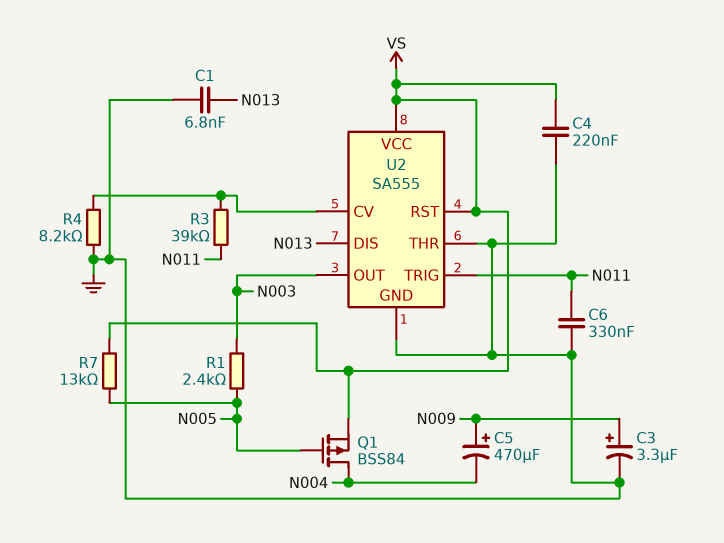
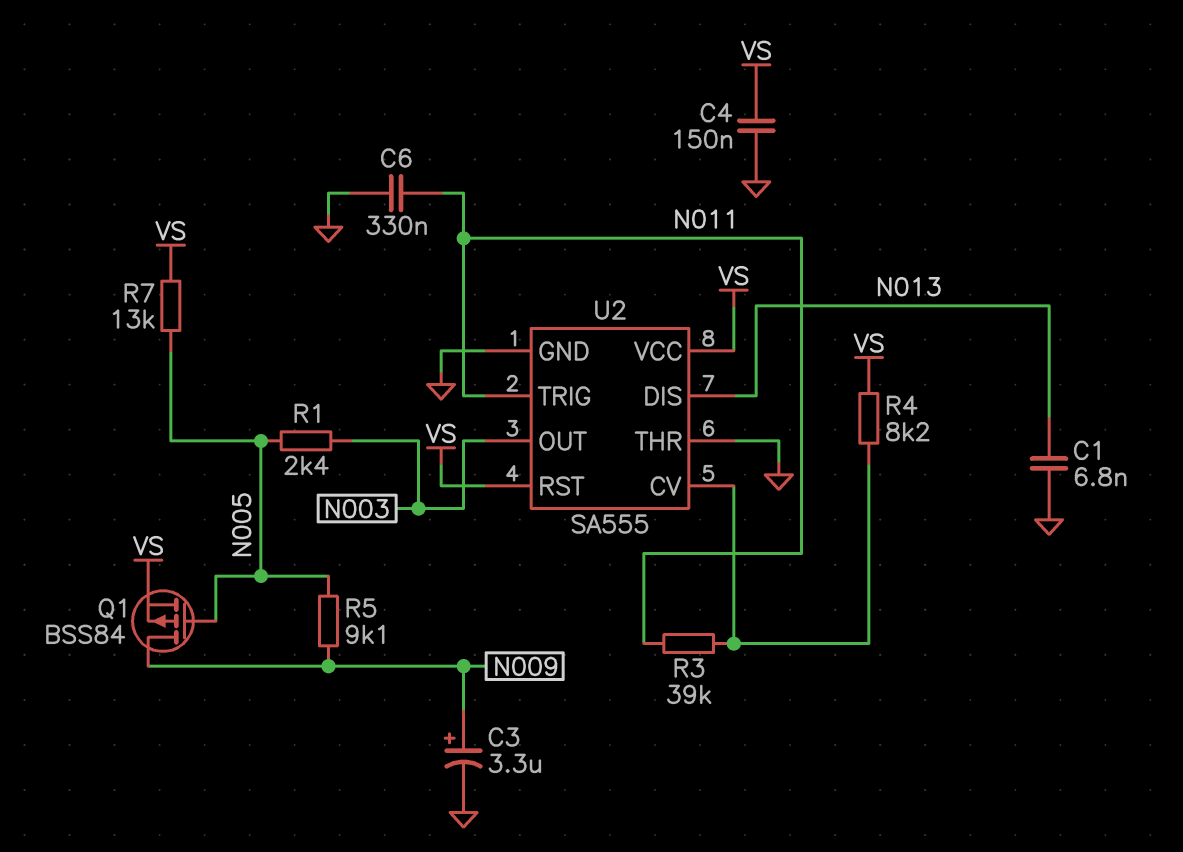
C4: 220nF (GND, VS) -> 150nF (GND, VS)
C5: 470uF (plus N009, minus N004) -> none
Q1: PMOS BSS84 (G N005, D N004, S VS) -> PMOS BSS84 (G N005, D N009, S VS)
R4: 8.2k (GND, U2/CV) -> 8.2k (U2/CV, VS)
R5: none -> 9.1k (N005, N009)

